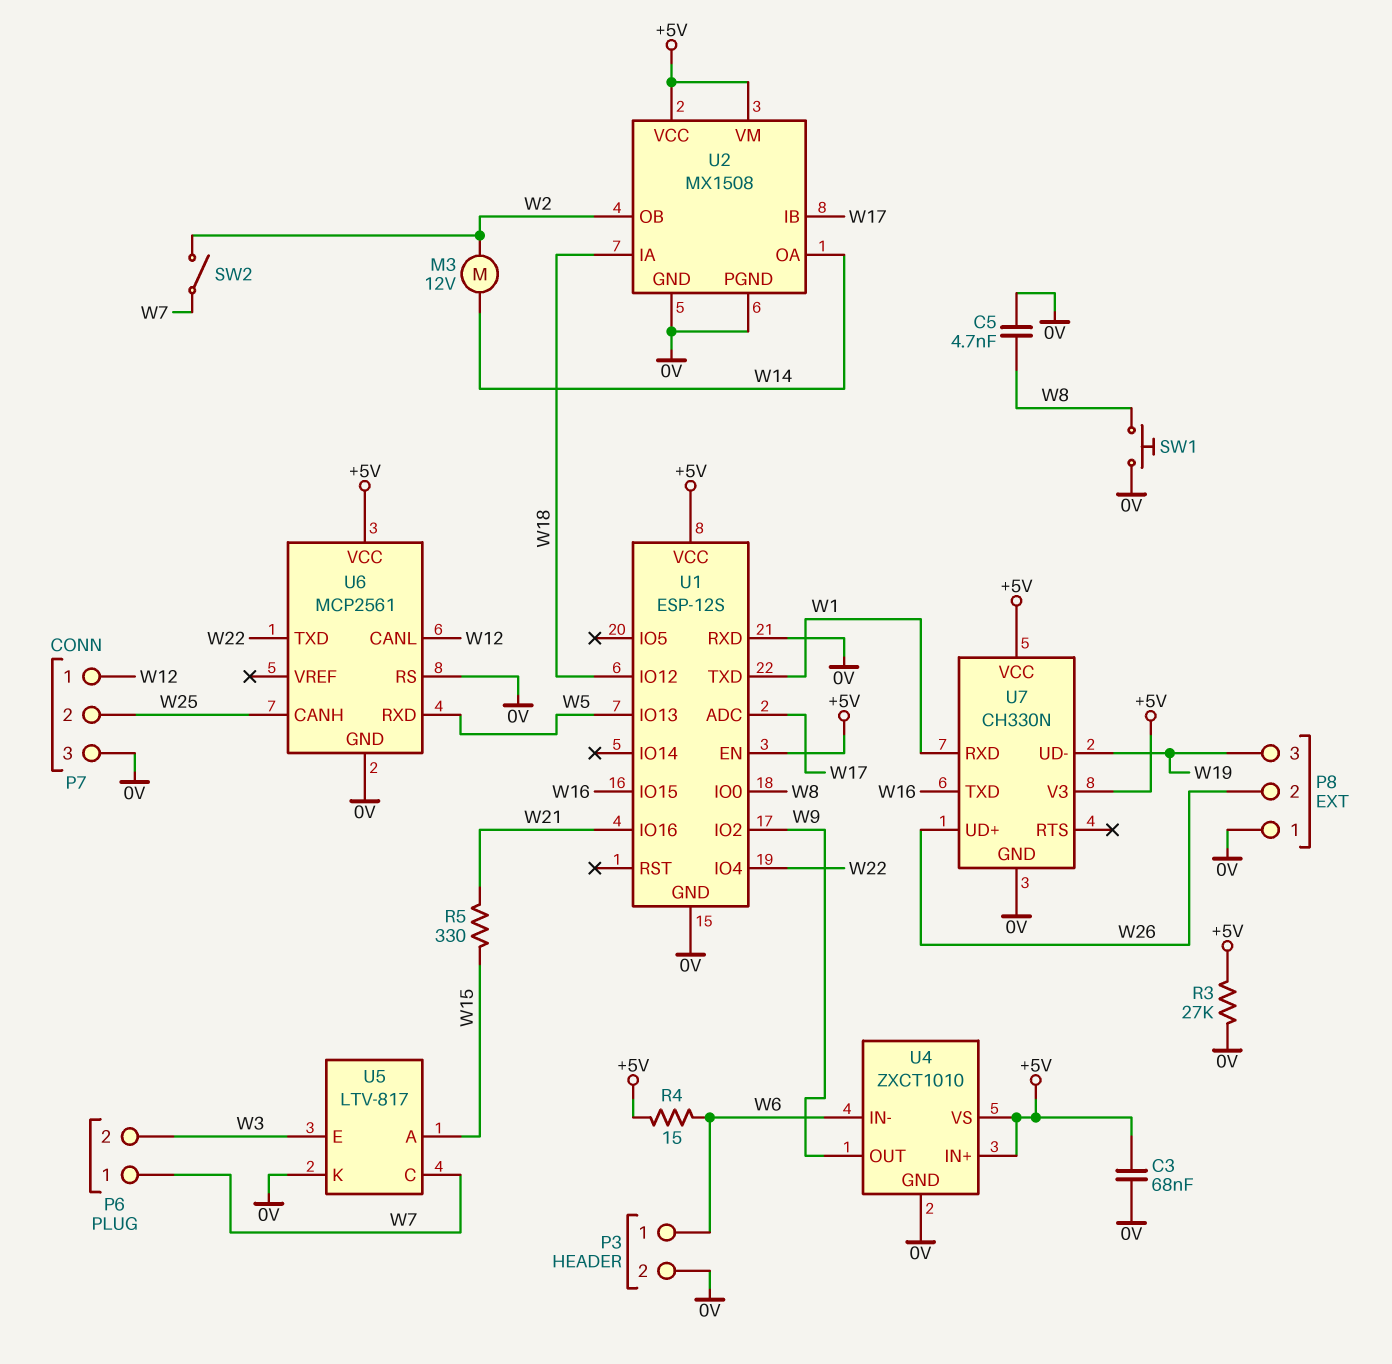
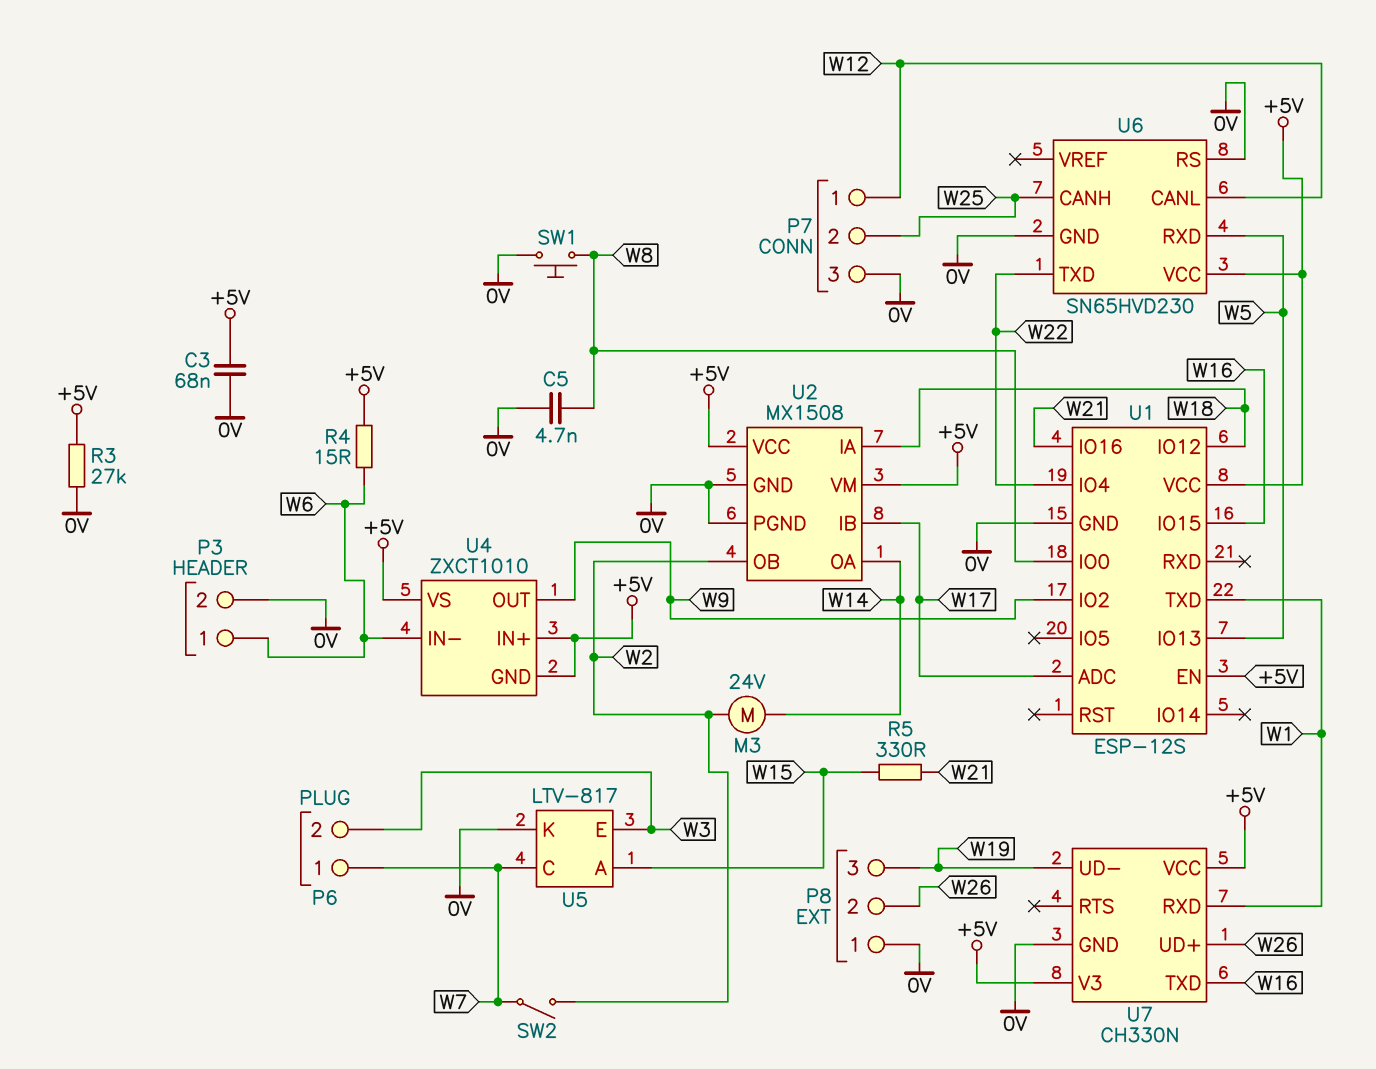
M3: motor 12V (W2, W14) -> motor 24V (W2, W14)
U1 pin RXD: 0V -> none
U4 pin GND: 0V -> +5V
U6: MCP2561 -> SN65HVD230

